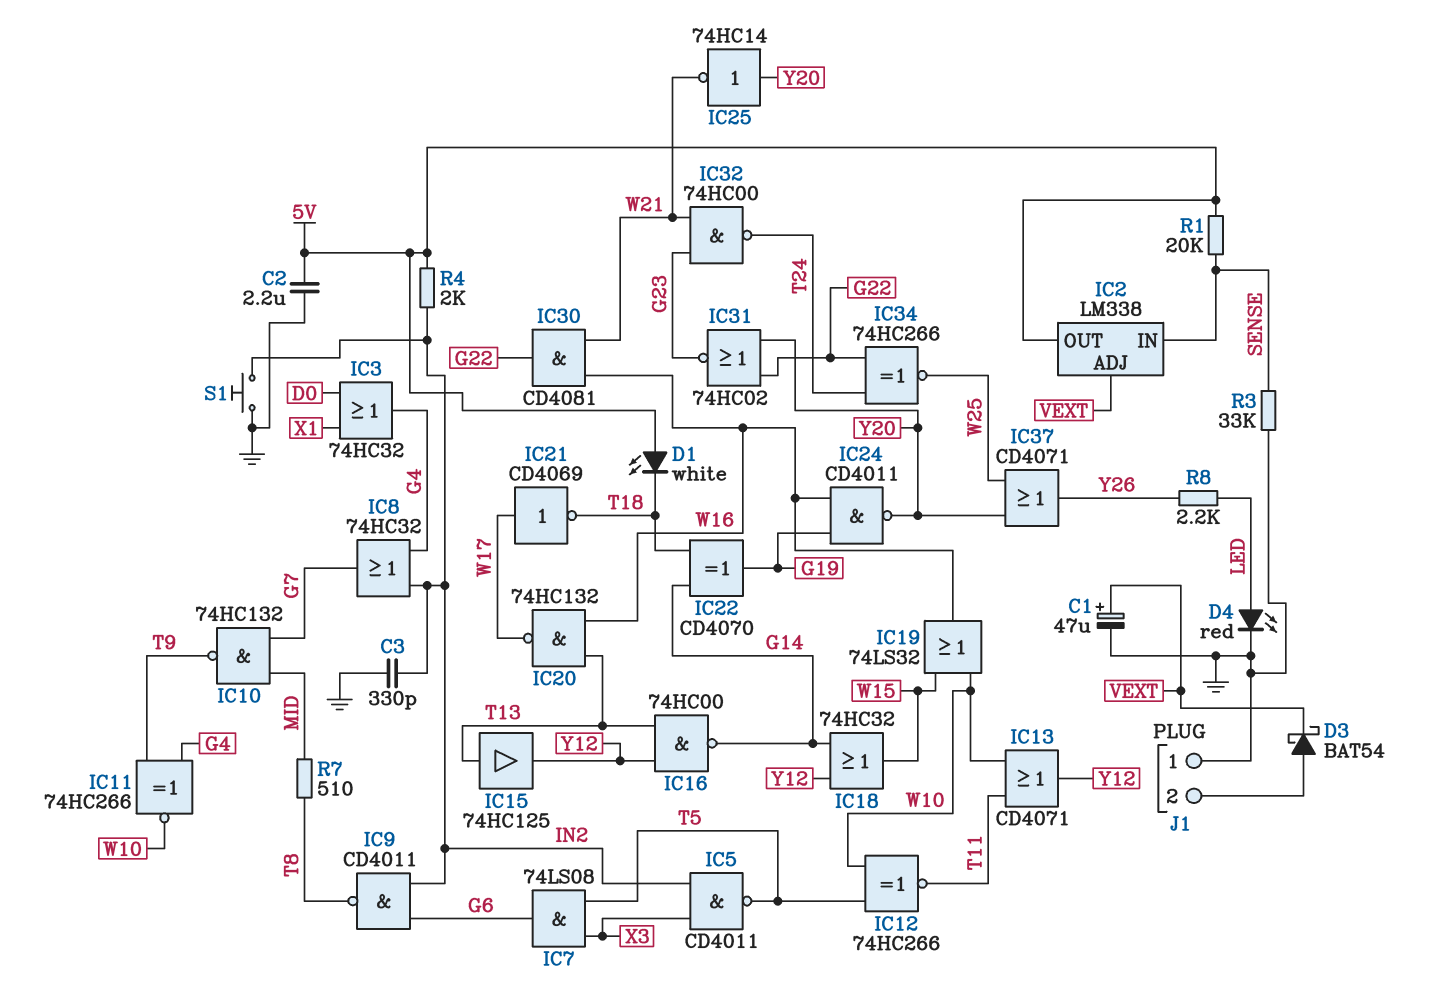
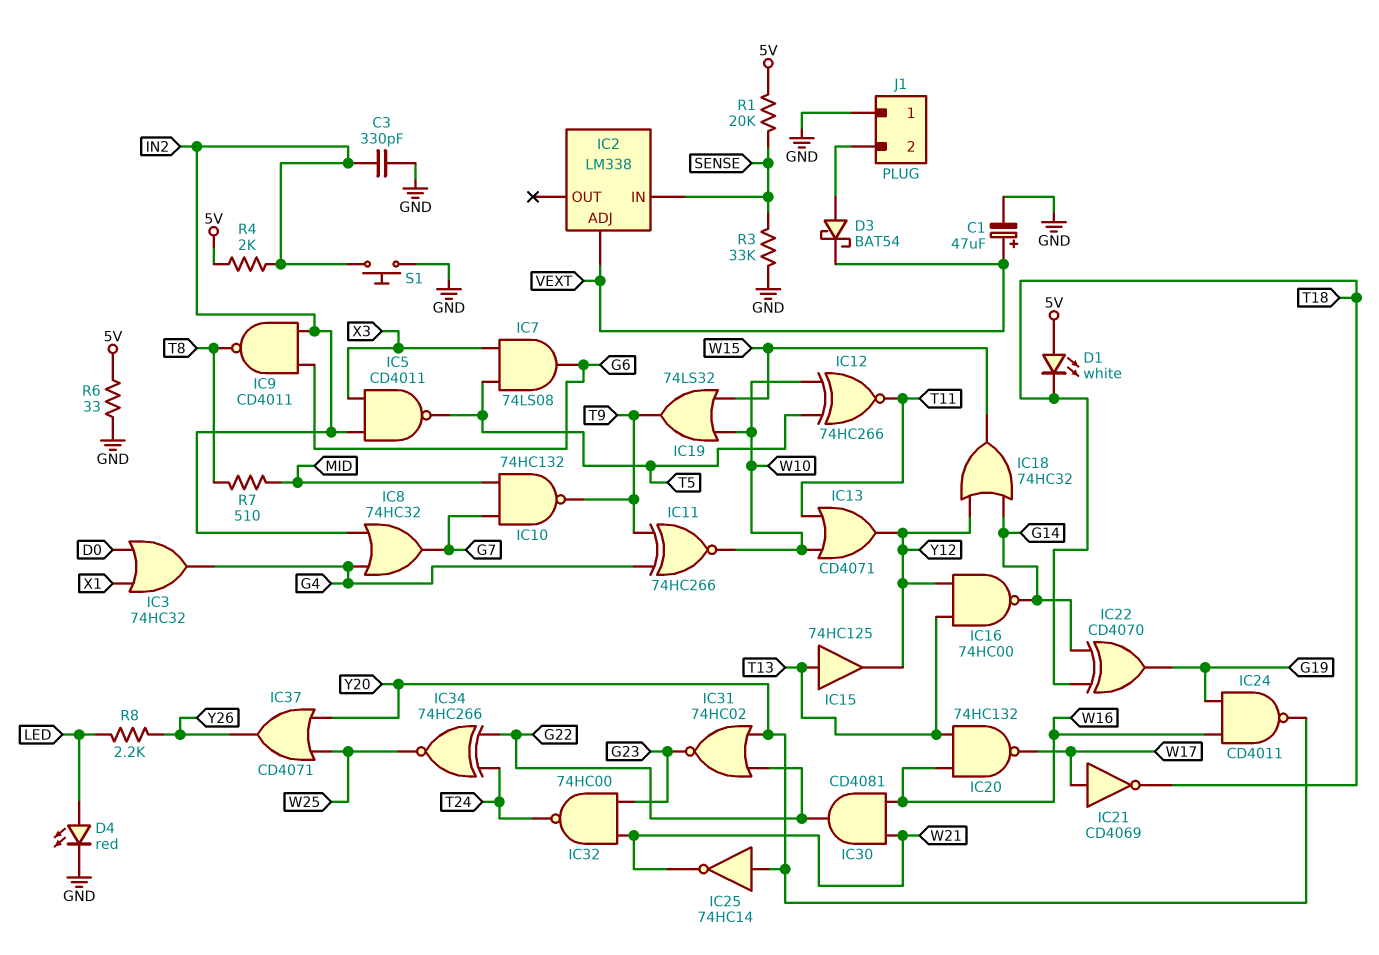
C2: 2.2uF (5V, GND) -> none
IC2 pin OUT: 5V -> none
IC19: OR 74LS32 (in W10, in W15, out W16) -> OR 74LS32 (in W10, in W15, out T9)
R6: none -> 33 (5V, GND)

